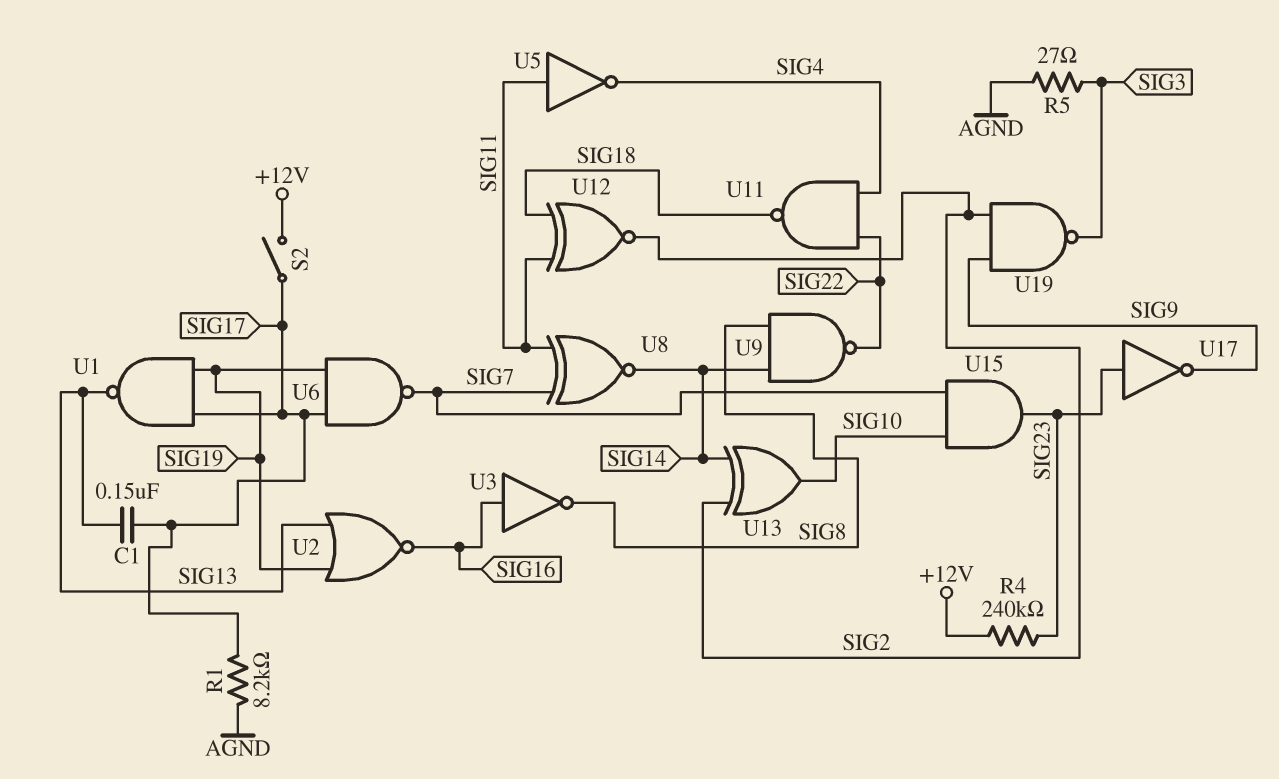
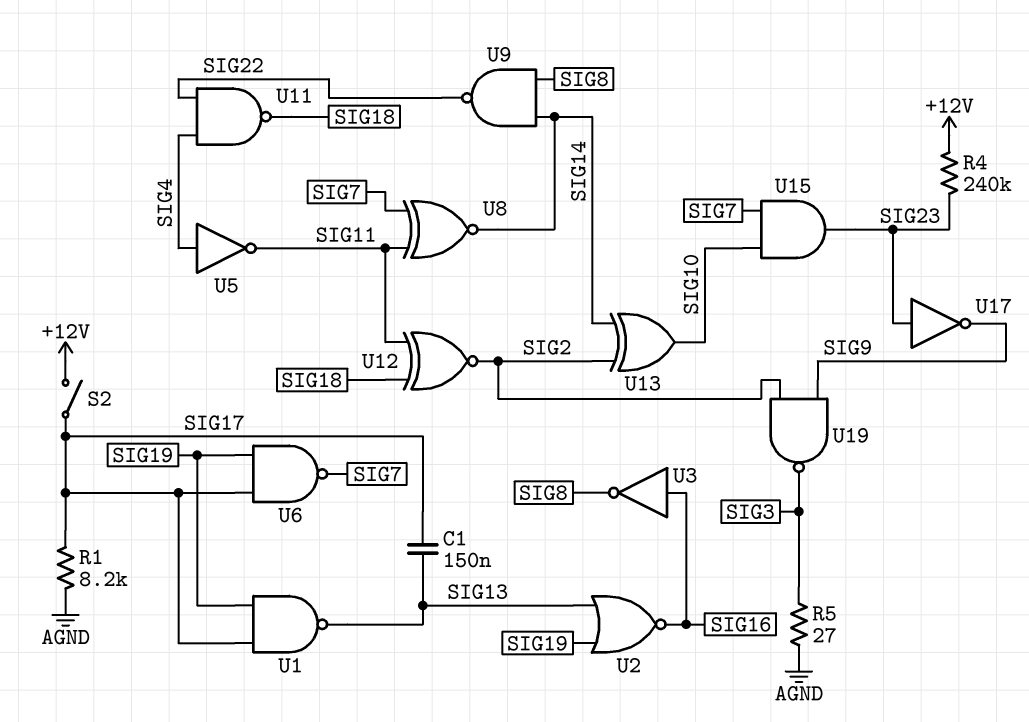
U5: NOT (in SIG11, out SIG4) -> NOT (in SIG4, out SIG11)

